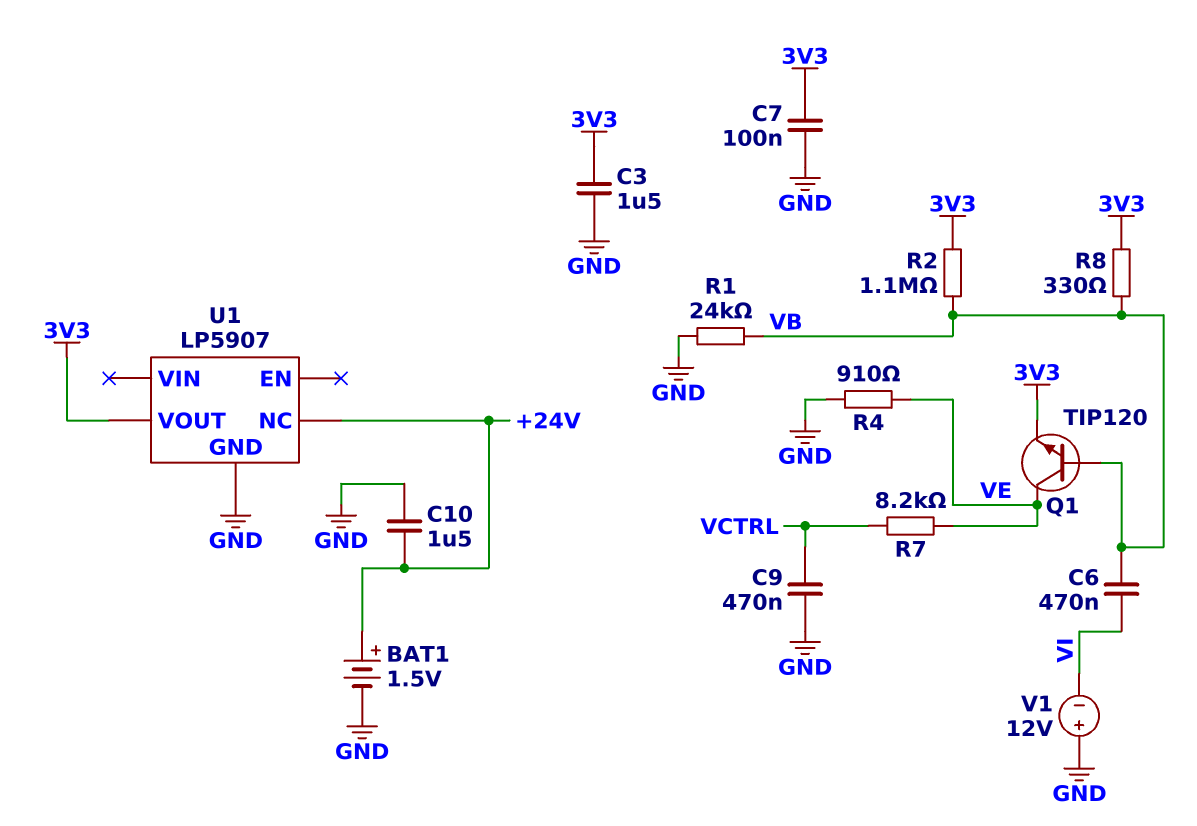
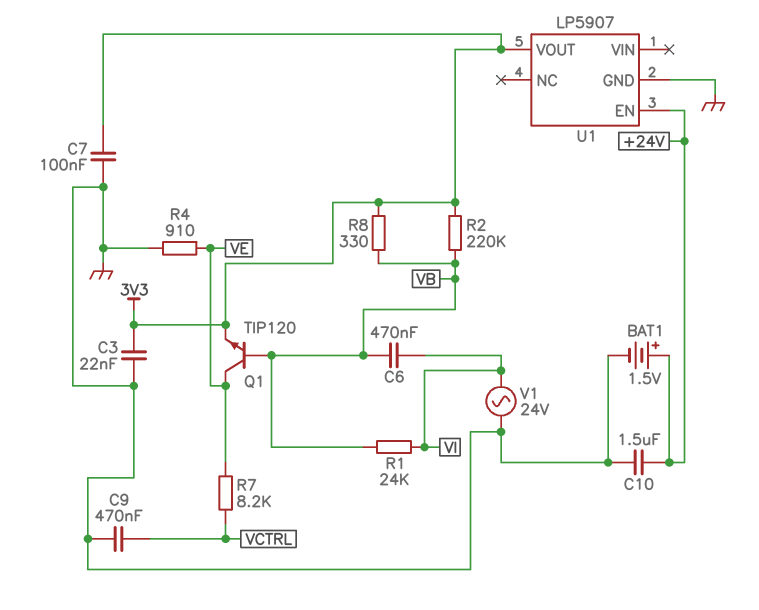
C3: 1.5uF (3V3, GND) -> 22nF (3V3, GND)
R1: 24k (GND, VB) -> 24k (VB, VI)
R2: 1.1M (3V3, VB) -> 220k (3V3, VB)
U1 pin EN: none -> +24V
U1 pin NC: +24V -> none
V1: 12V (plus GND, minus VI) -> AC 24V (GND, VI)

